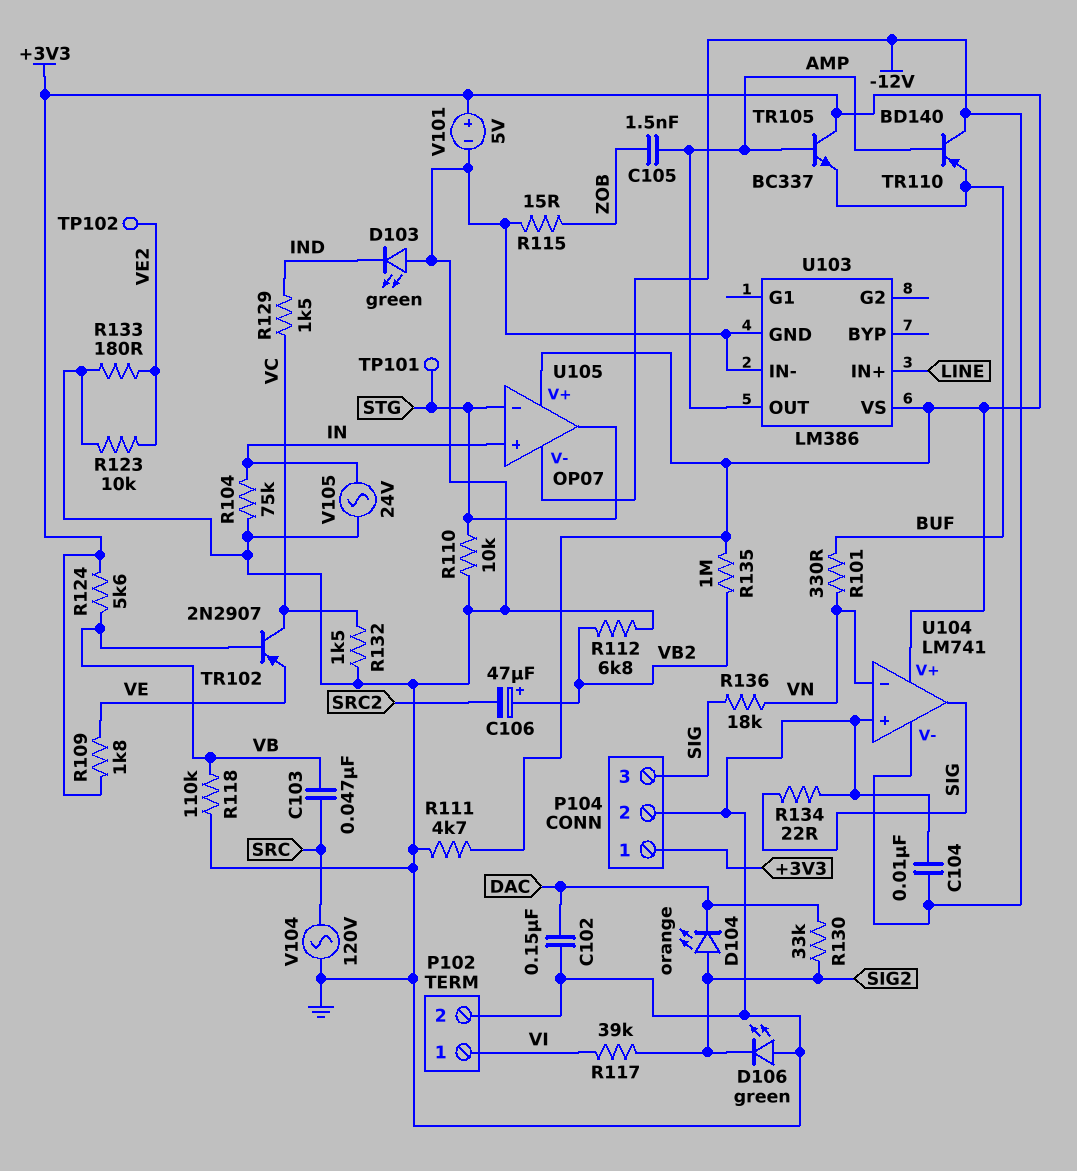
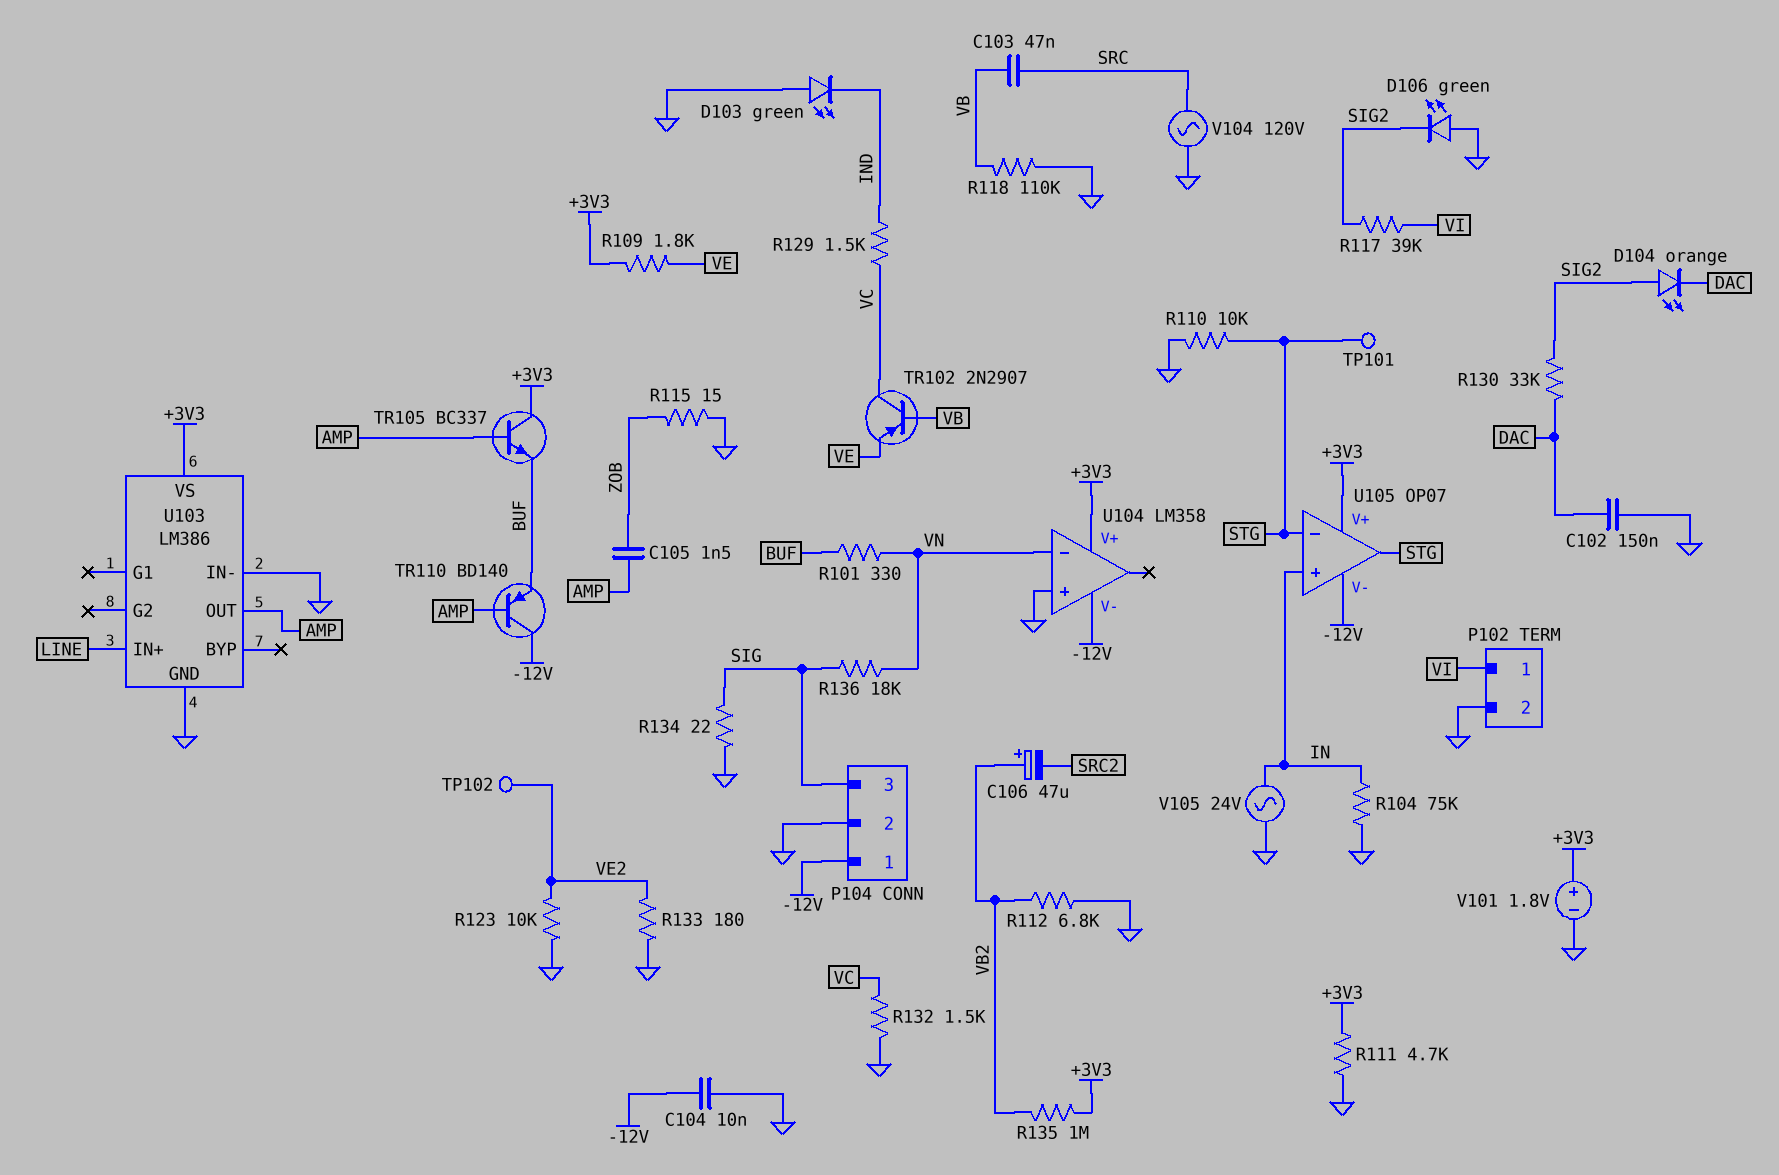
P104 pin 1: +3V3 -> -12V
R124: 5.6k (+3V3, VB) -> none
U104: LM741 -> LM358
U104 pin out: SIG -> none
V101: 5V (plus +3V3, minus GND) -> 1.8V (plus +3V3, minus GND)

